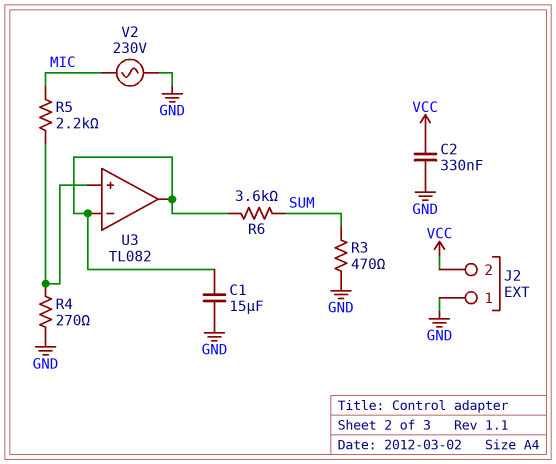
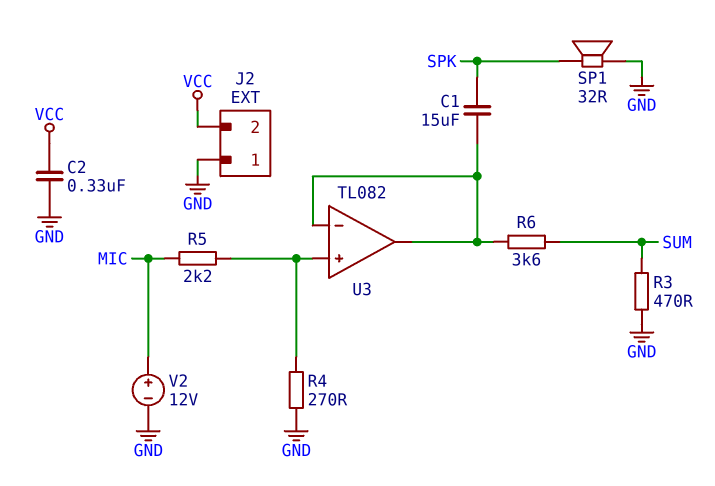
C1: 15uF (GND, U3/in-) -> 15uF (SPK, U3/in-)
SP1: none -> speaker 32R (GND, SPK)
V2: AC 230V (GND, MIC) -> 12V (plus MIC, minus GND)

